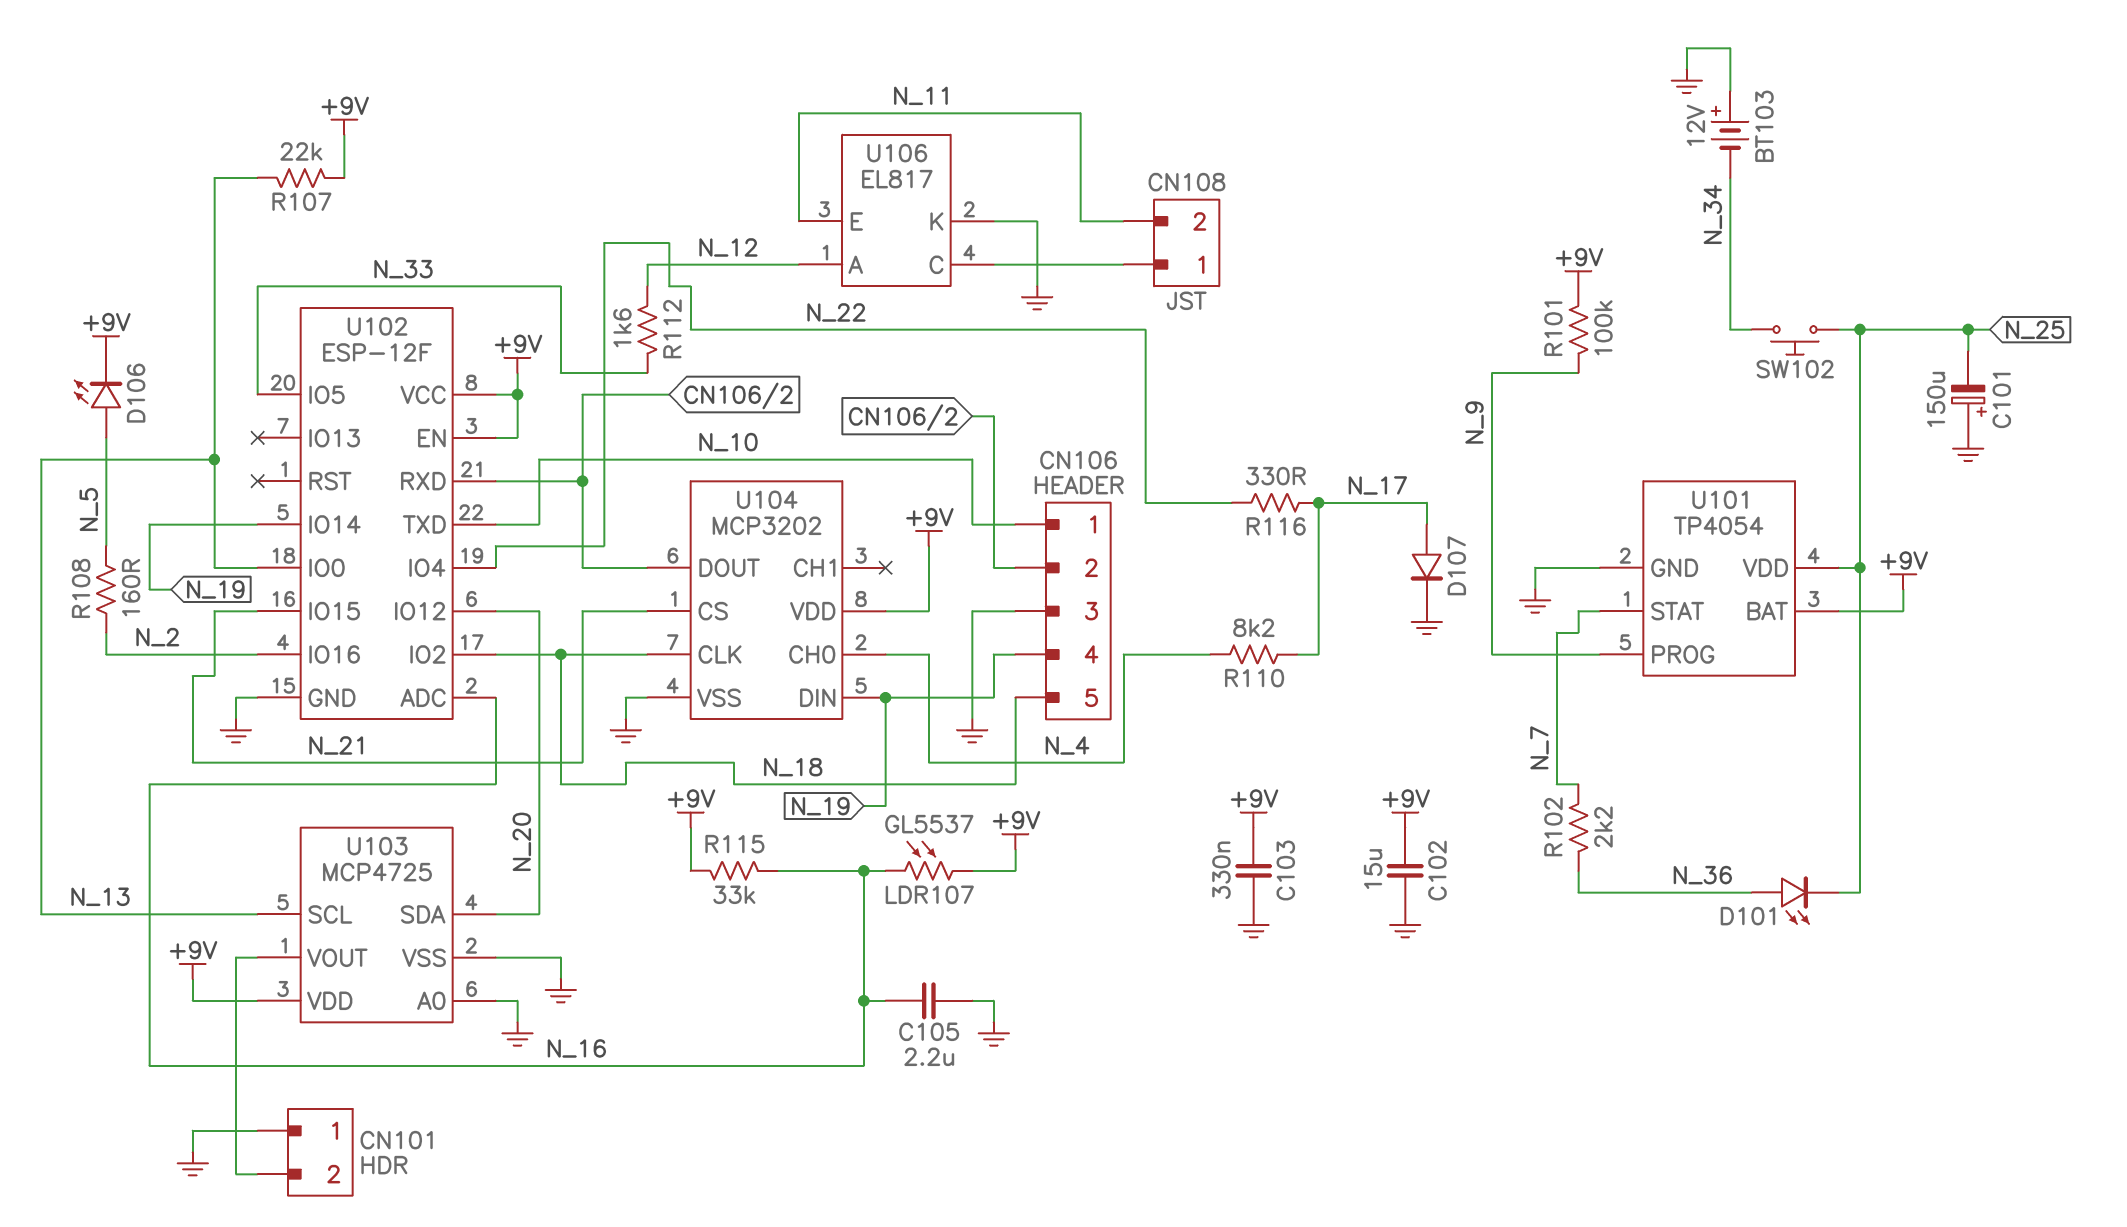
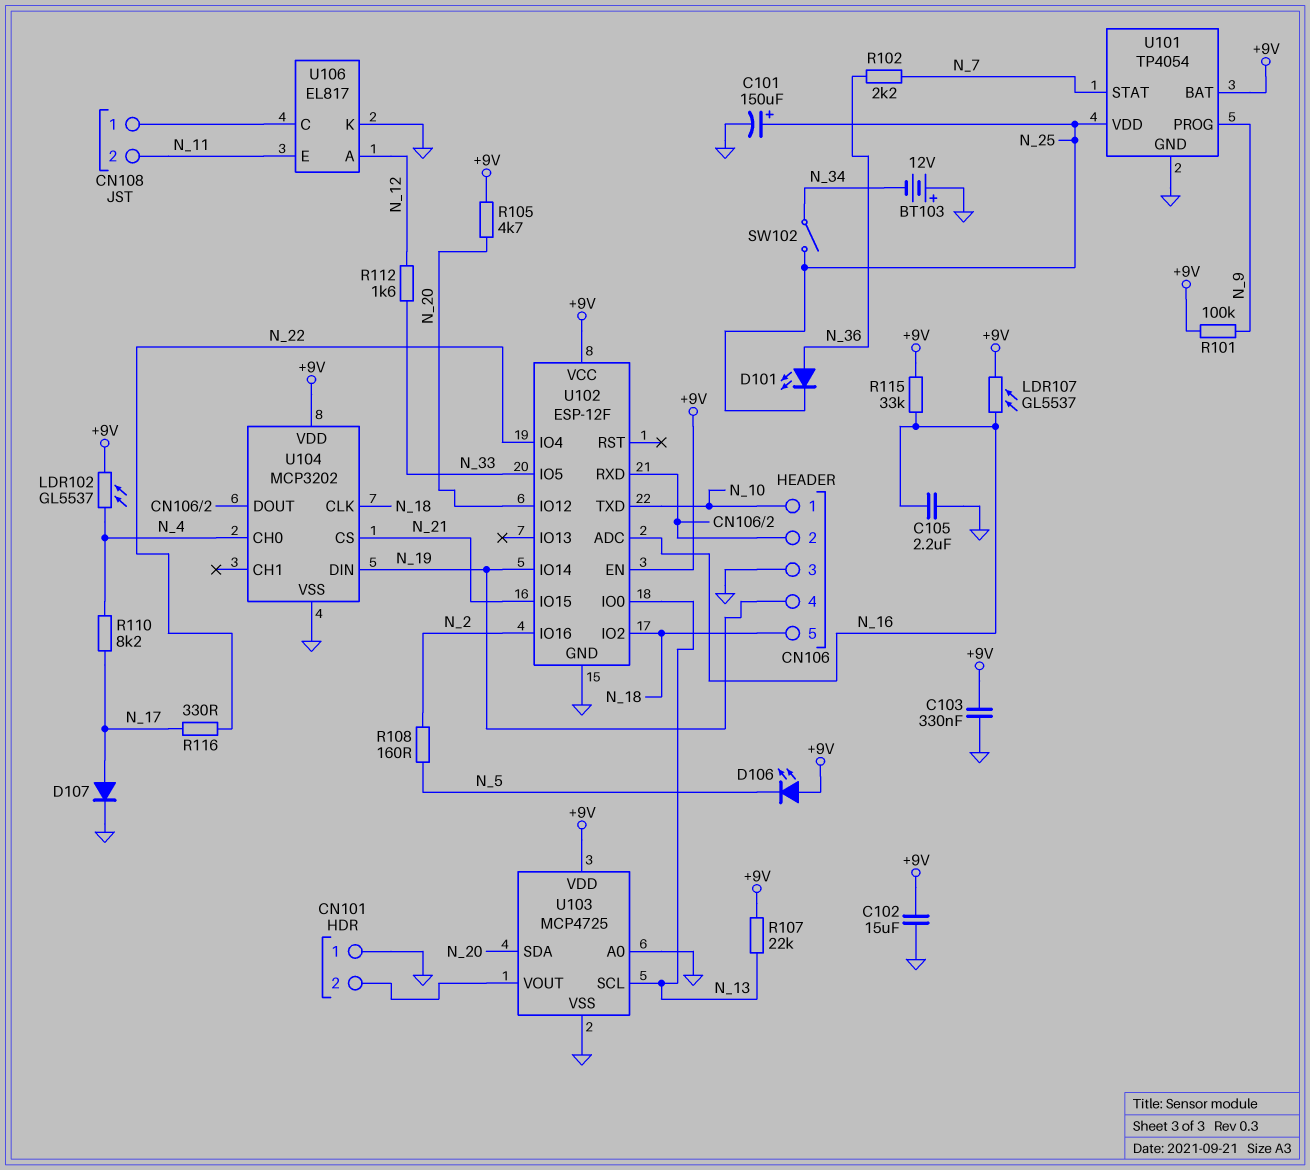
C101: 150uF (plus GND, minus N_25) -> 150uF (plus N_25, minus GND)
D106: LED (A N_5, K +9V) -> LED (A +9V, K N_5)
LDR102: none -> GL5537 (+9V, N_4)
R105: none -> 4.7k (+9V, N_20)
SW102: button (N_25, N_34) -> switch (N_25, N_34)

